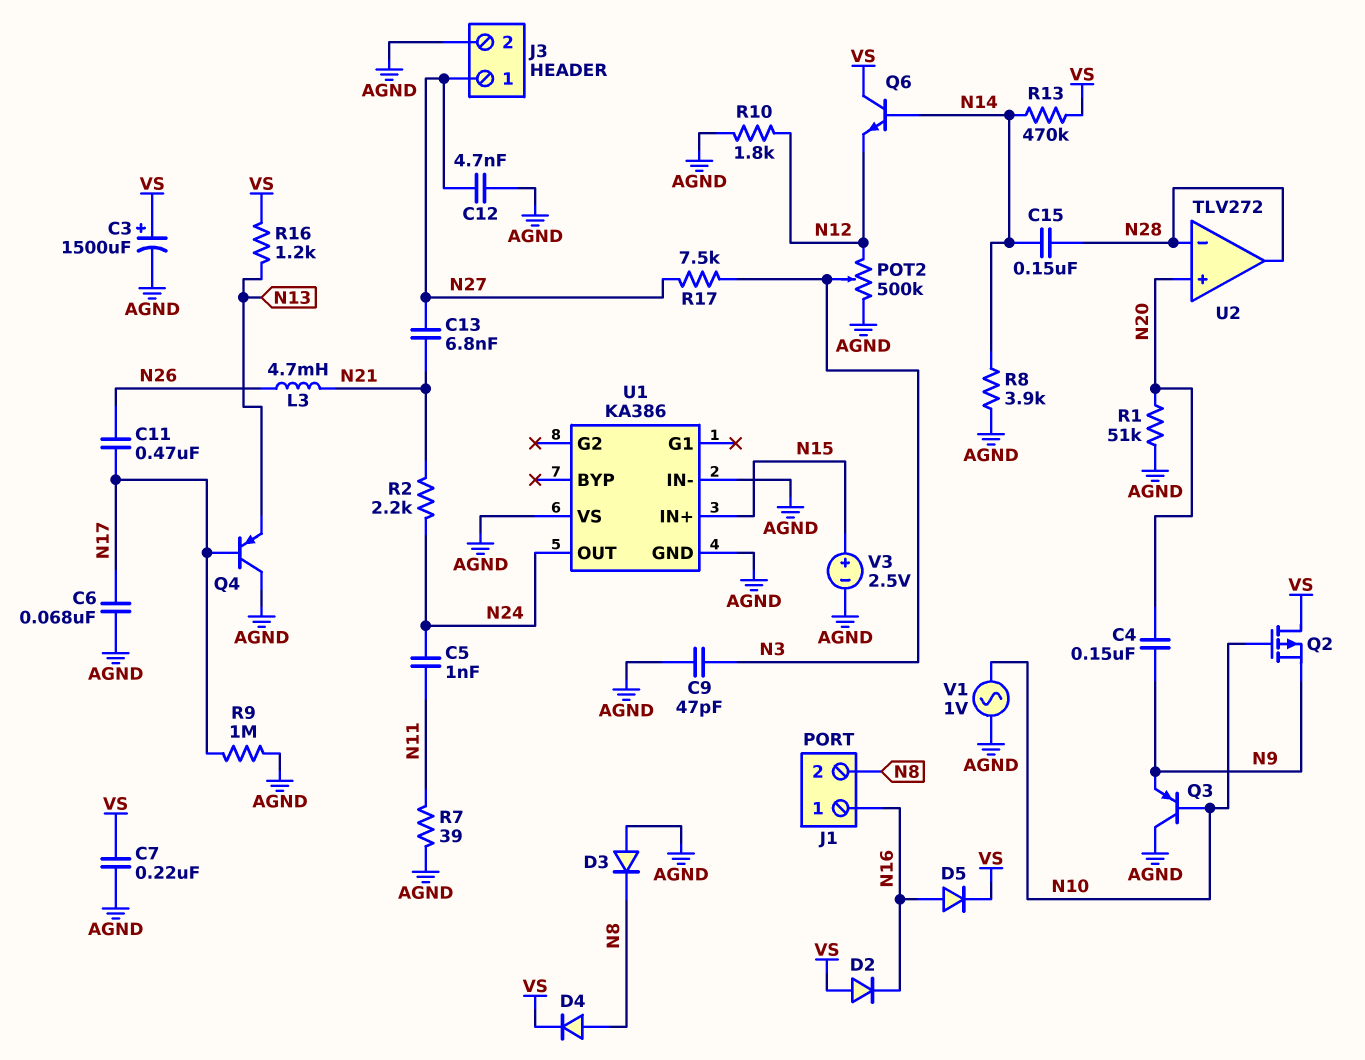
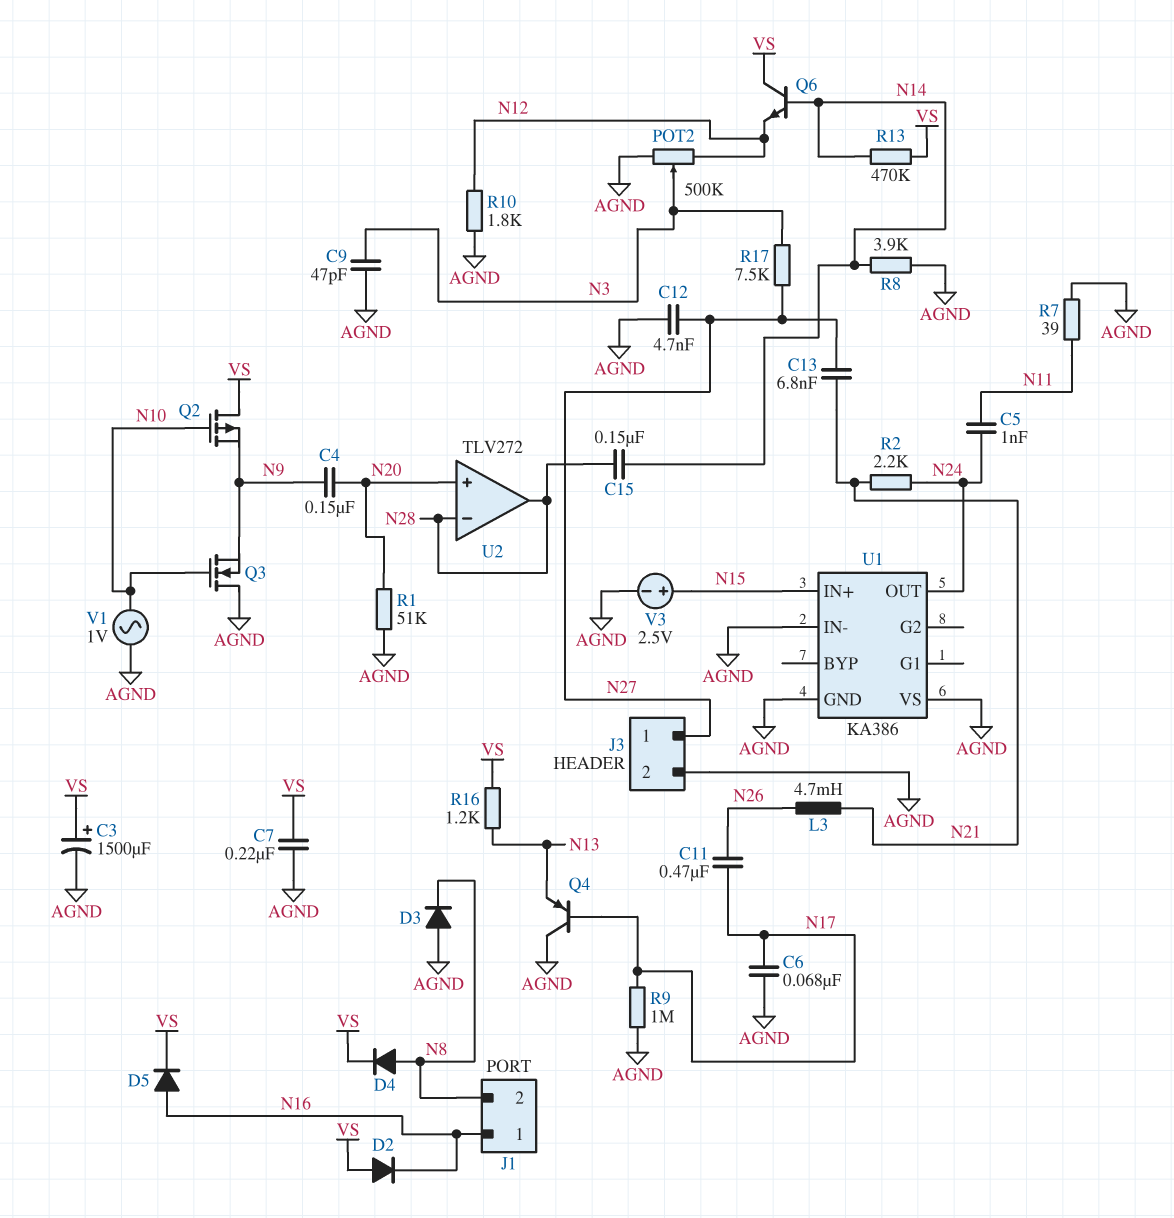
Q3: PNP (B N10, C AGND, E N9) -> NMOS (G N10, D AGND, S N9)

